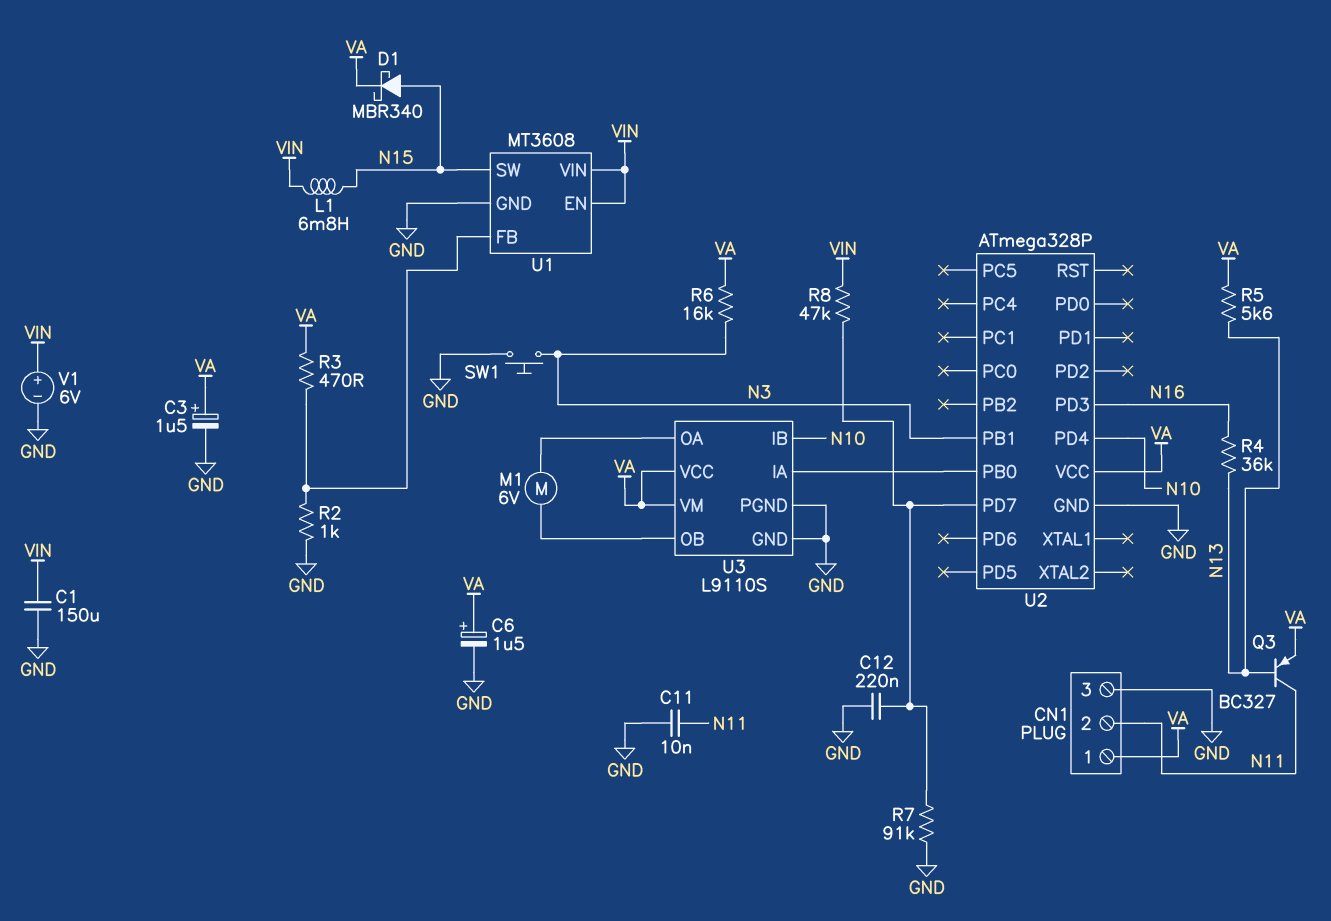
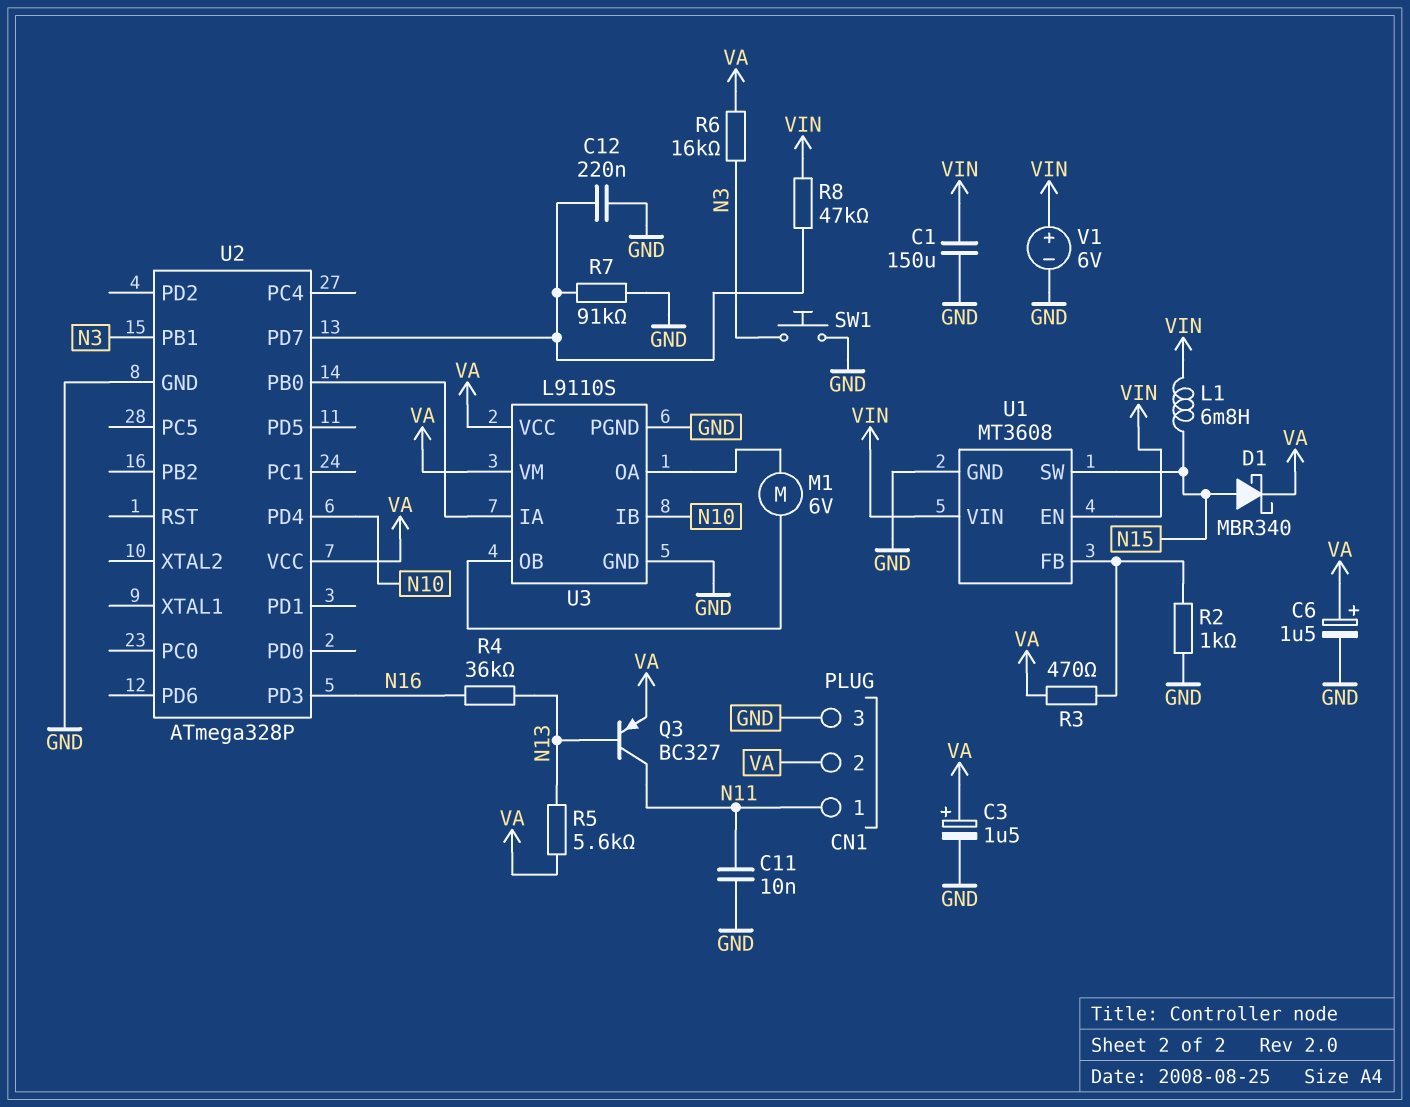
CN1 pin 1: VA -> N11
CN1 pin 2: N11 -> VA

